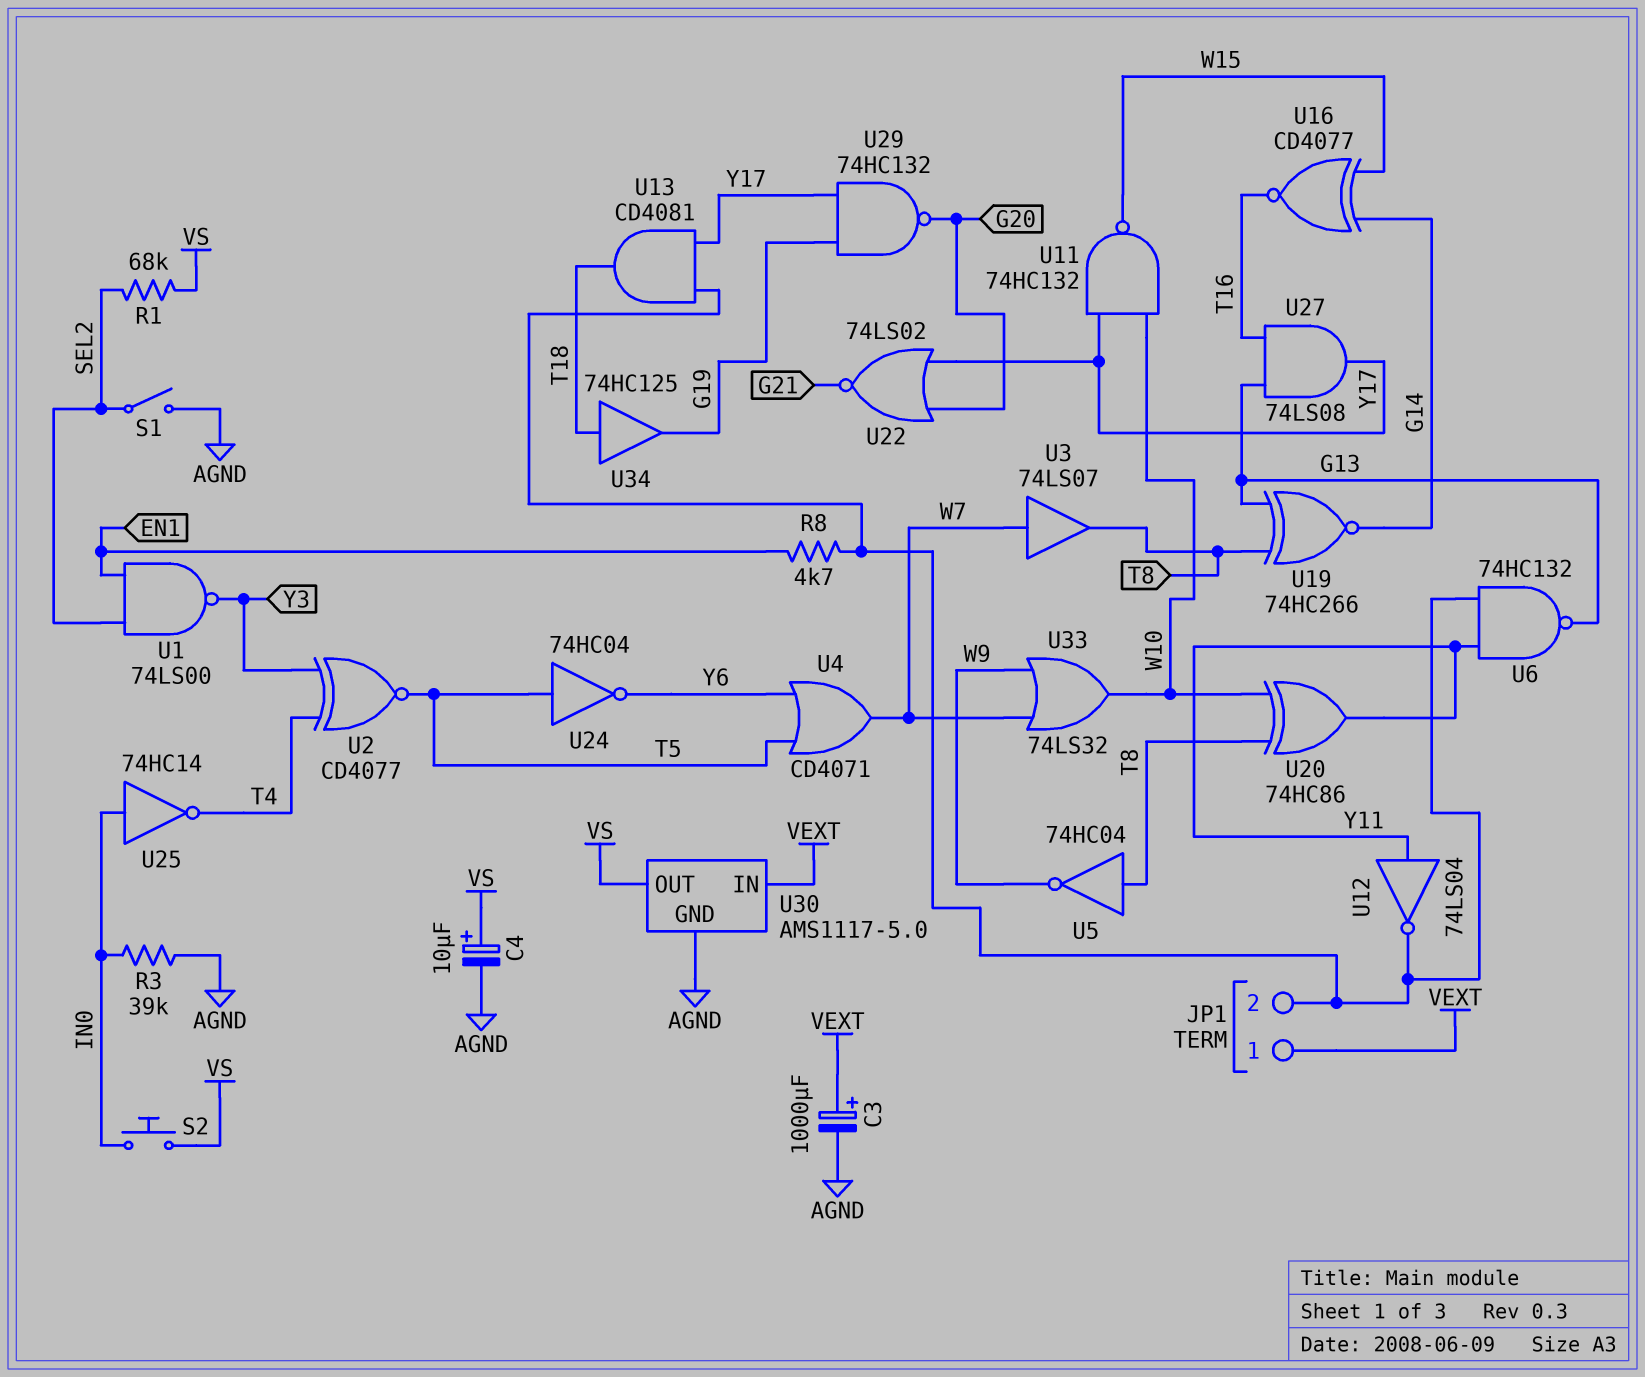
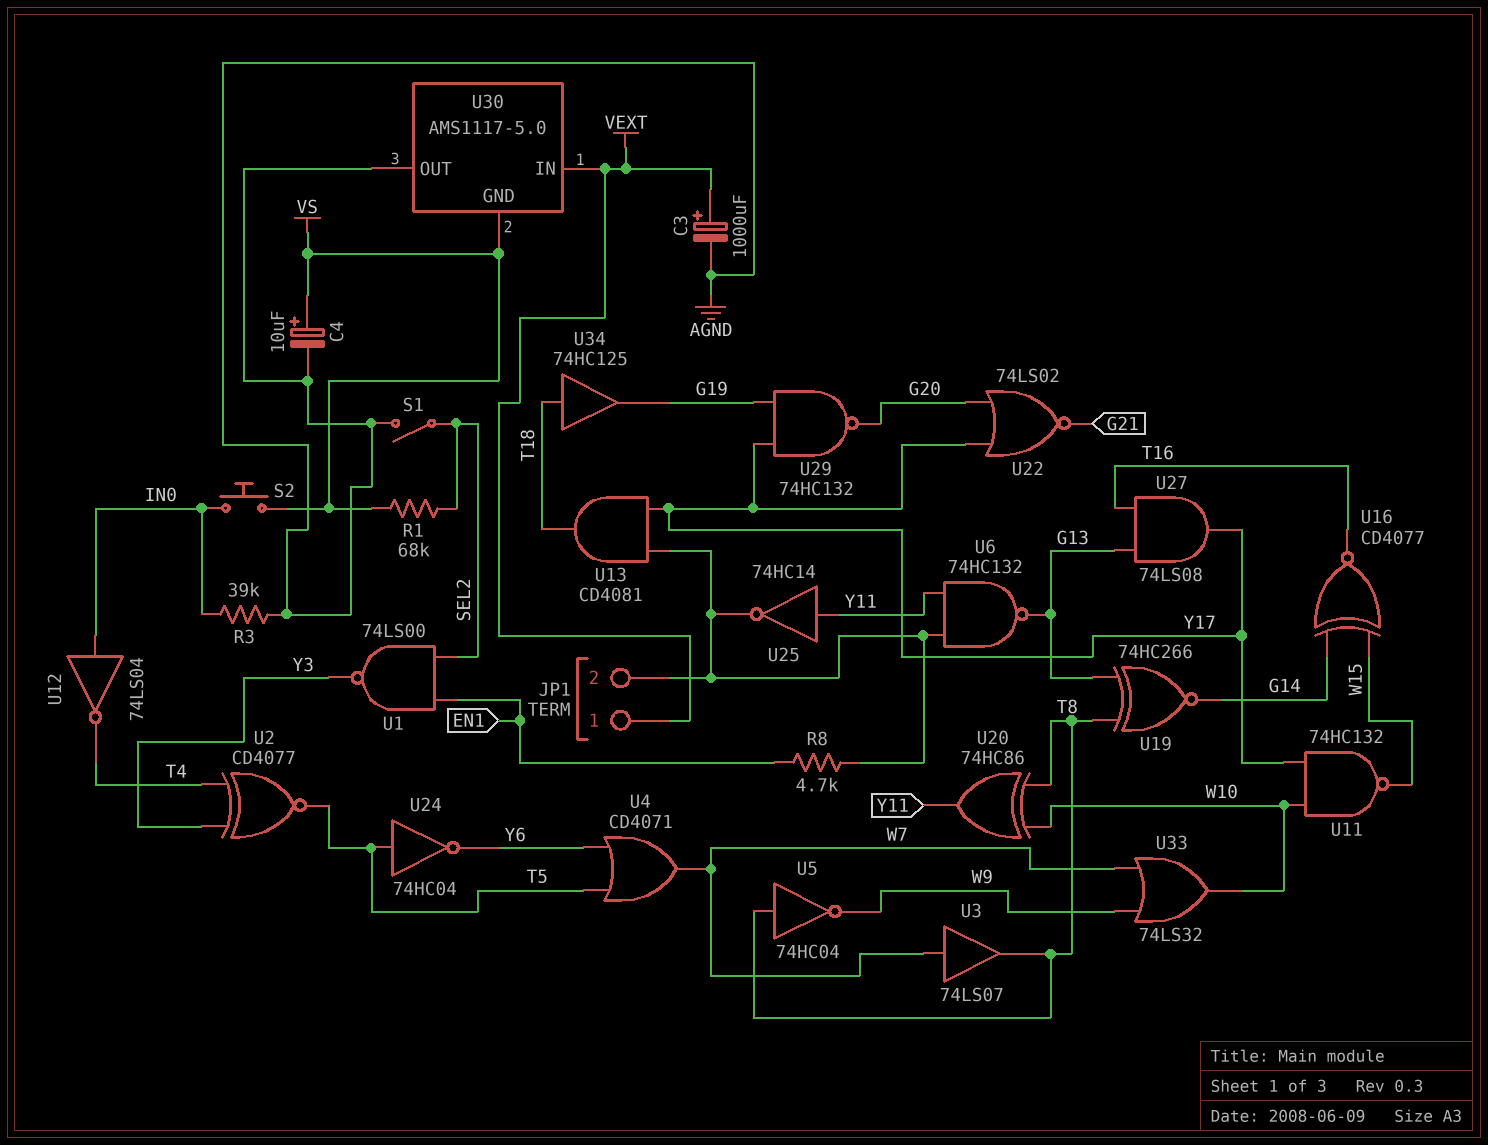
U12: NOT 74LS04 (in Y11, out JP1/2) -> NOT 74LS04 (in IN0, out T4)
U25: NOT 74HC14 (in IN0, out T4) -> NOT 74HC14 (in Y11, out JP1/2)
U30 pin GND: AGND -> VS
U30 pin OUT: VS -> AGND

